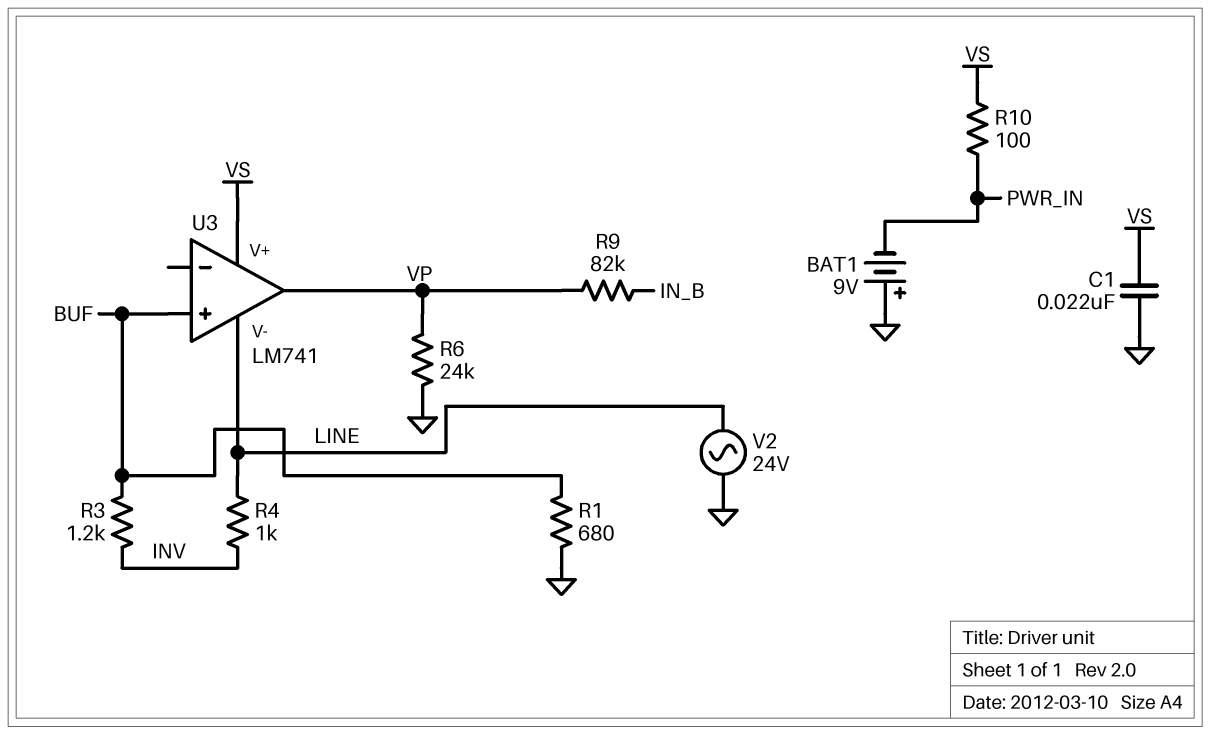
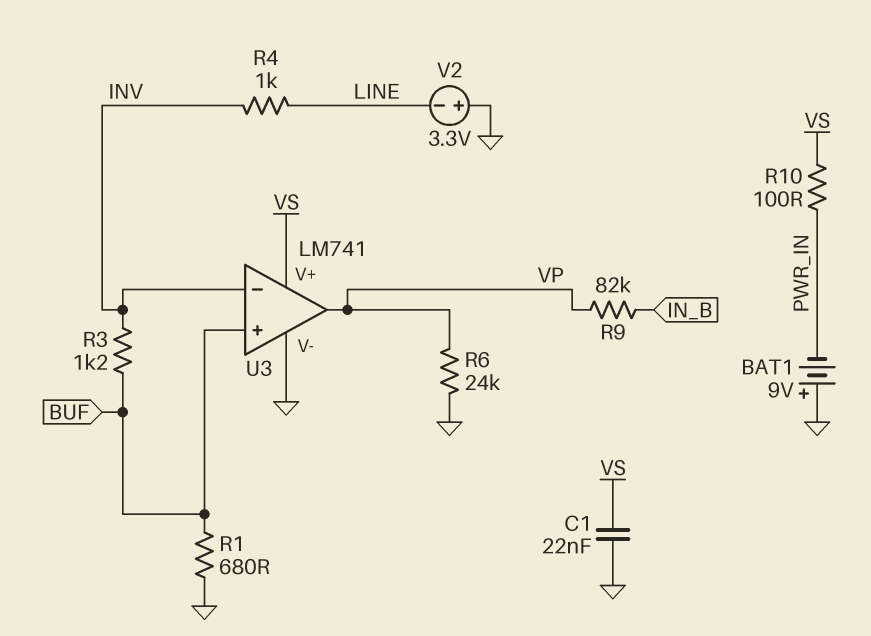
U3 pin V-: LINE -> GND
U3 pin in-: none -> INV
V2: AC 24V (GND, LINE) -> 3.3V (plus GND, minus LINE)

